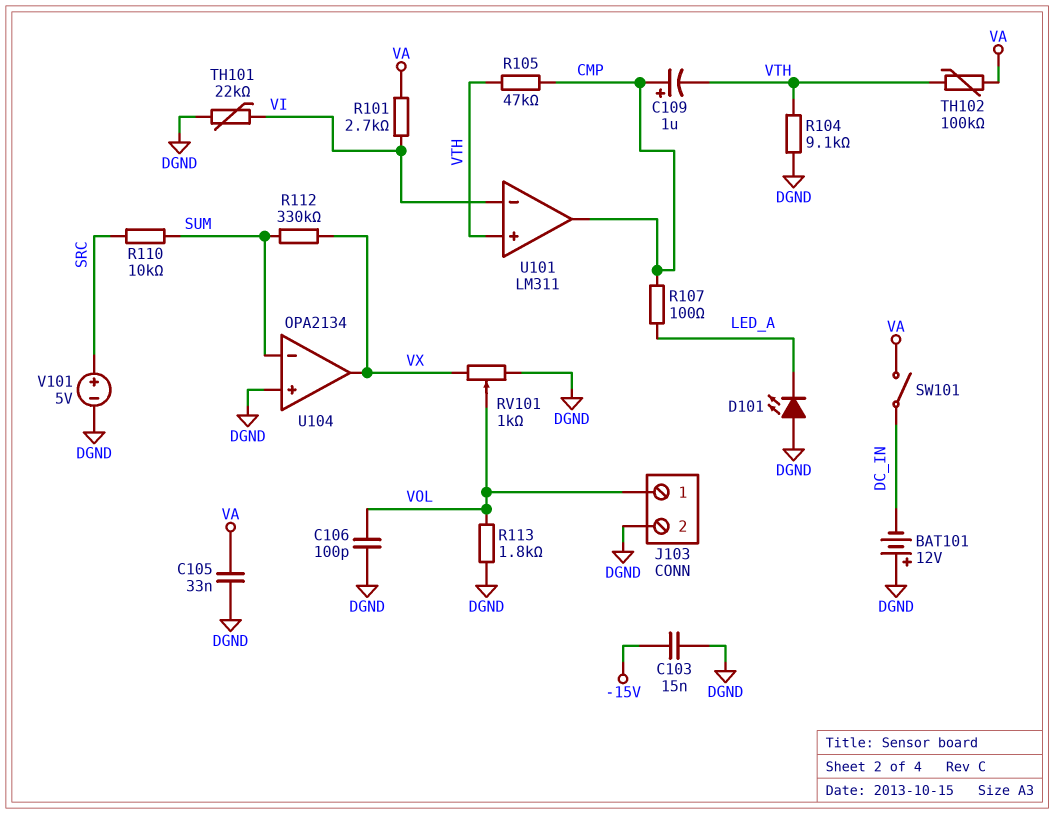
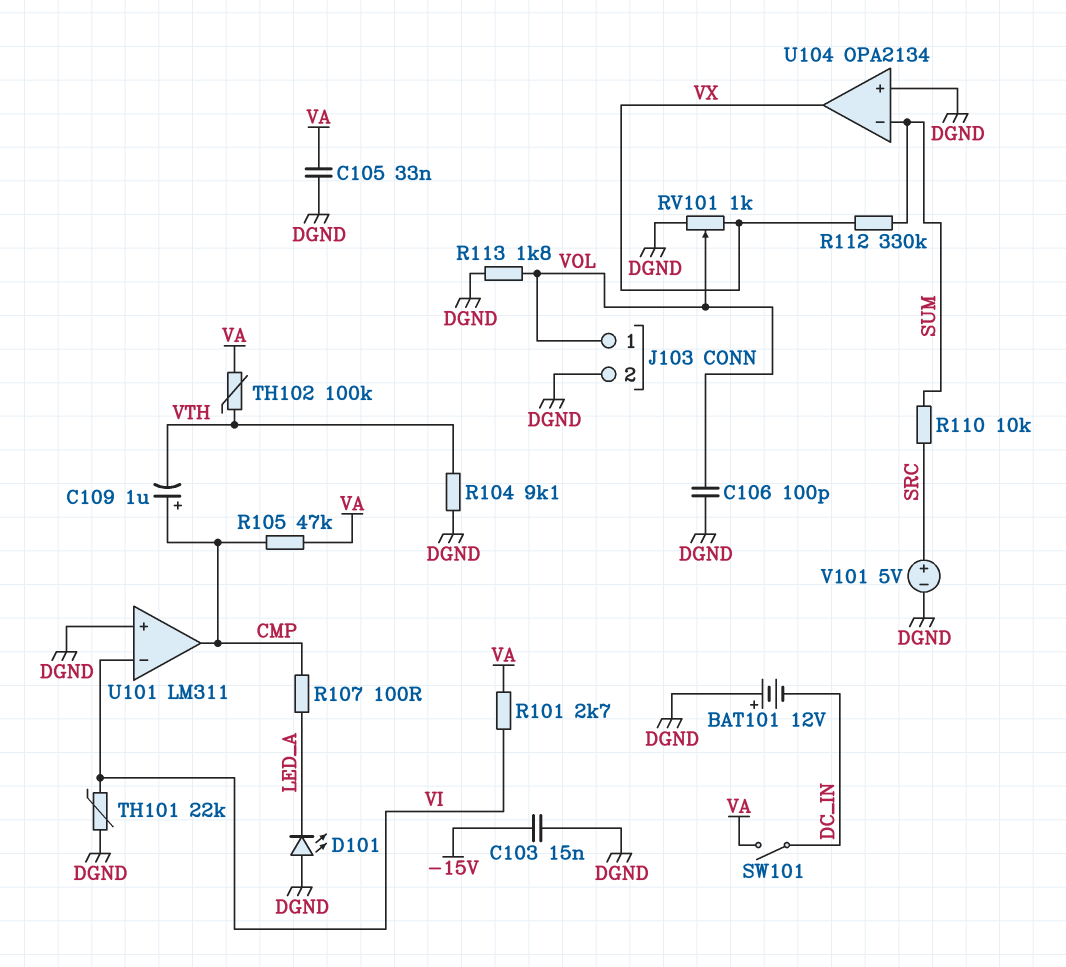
R105: 47k (CMP, VTH) -> 47k (CMP, VA)
U101 pin in+: VTH -> DGND

